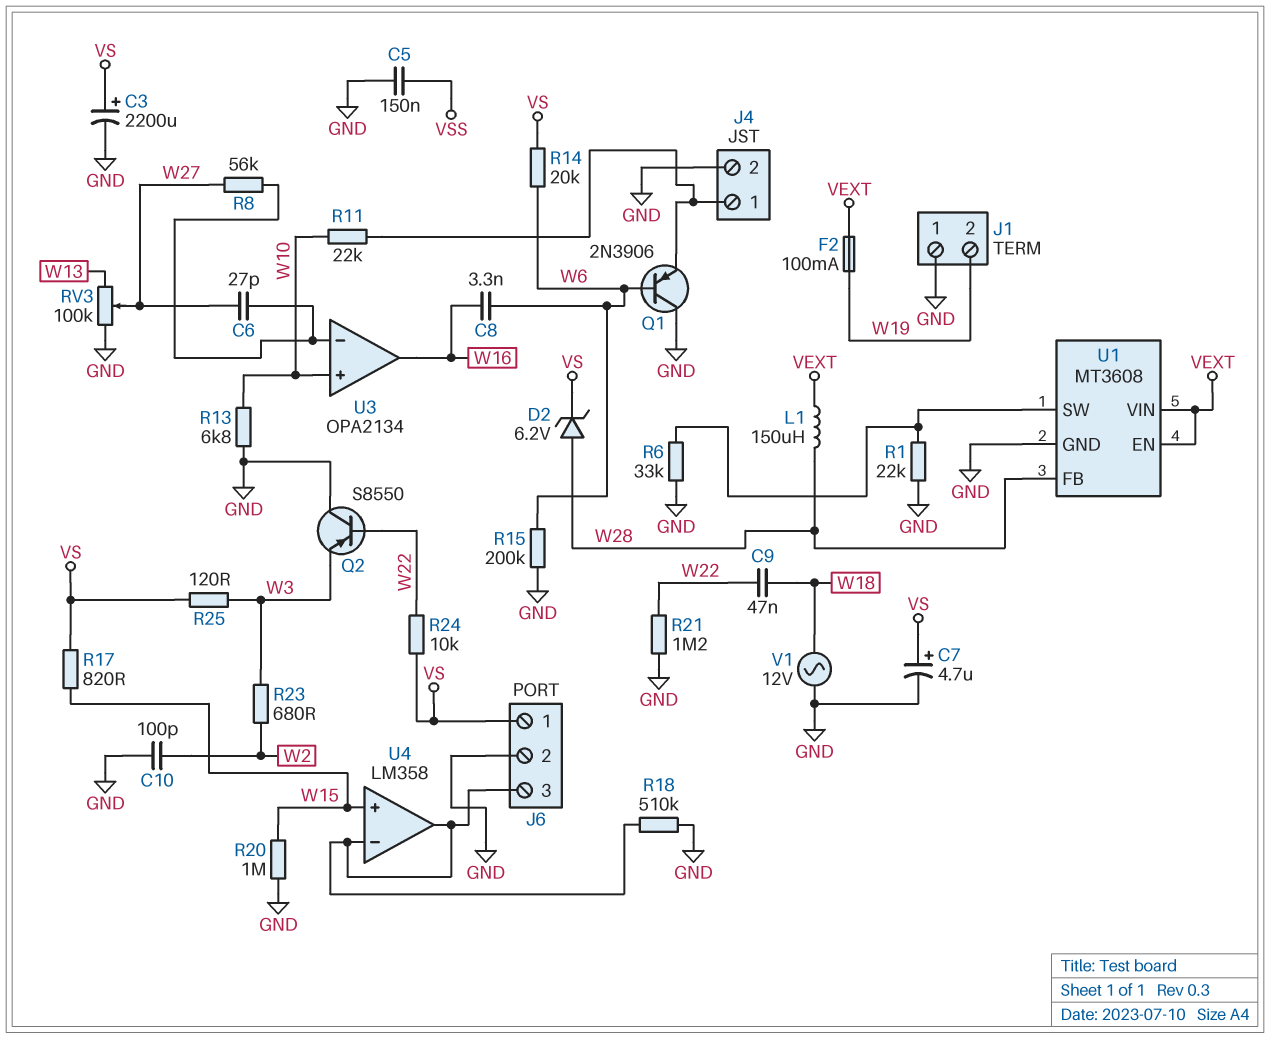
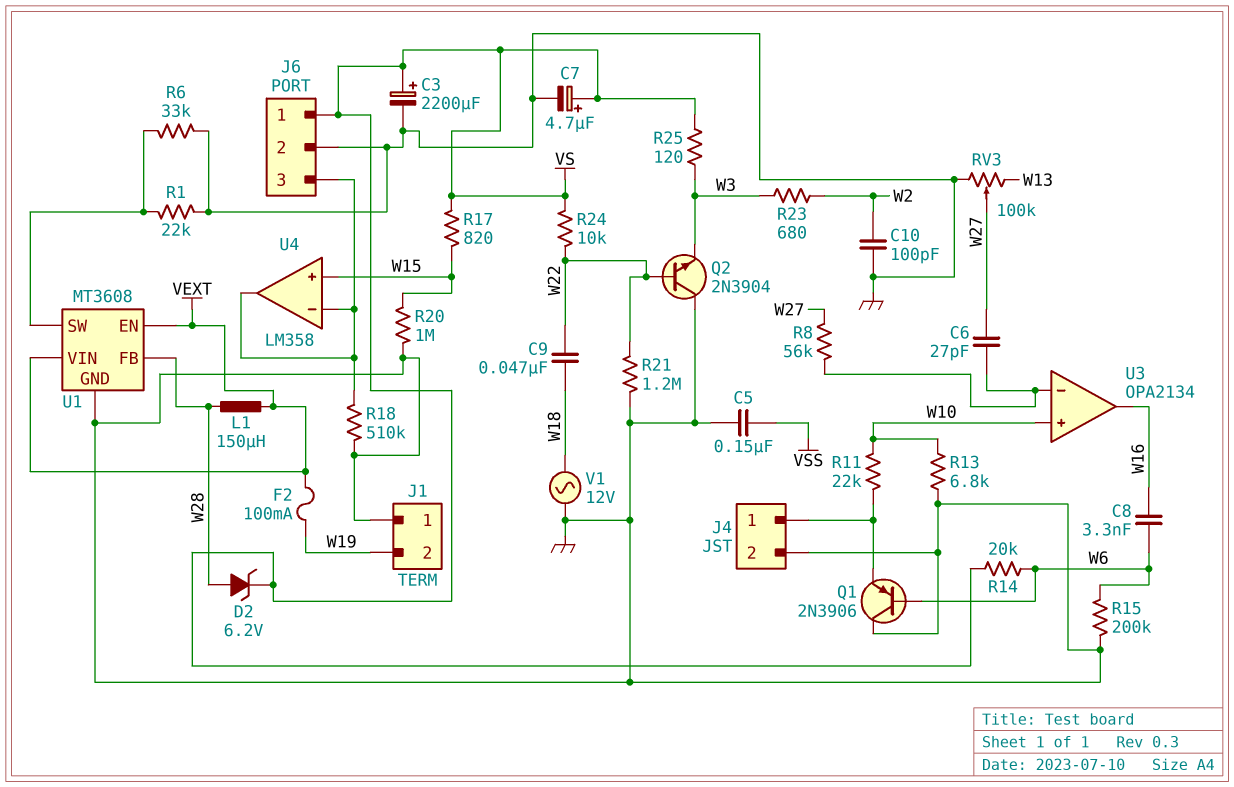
Q2: PNP S8550 (B W22, C GND, E W3) -> NPN 2N3904 (B W22, C GND, E W3)

